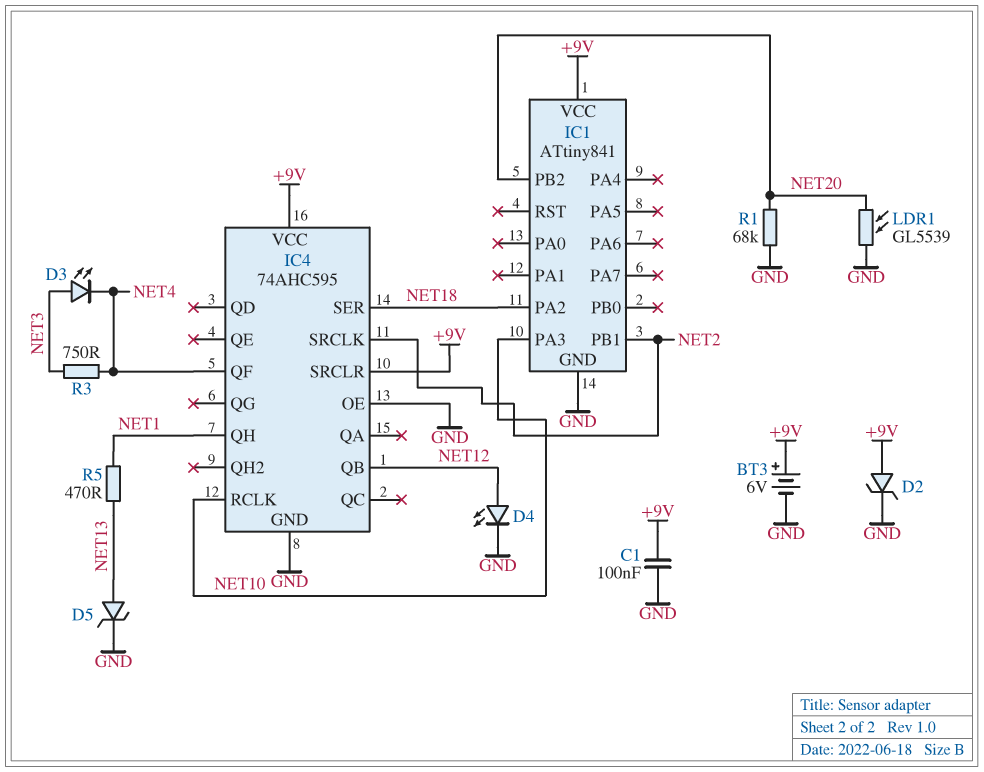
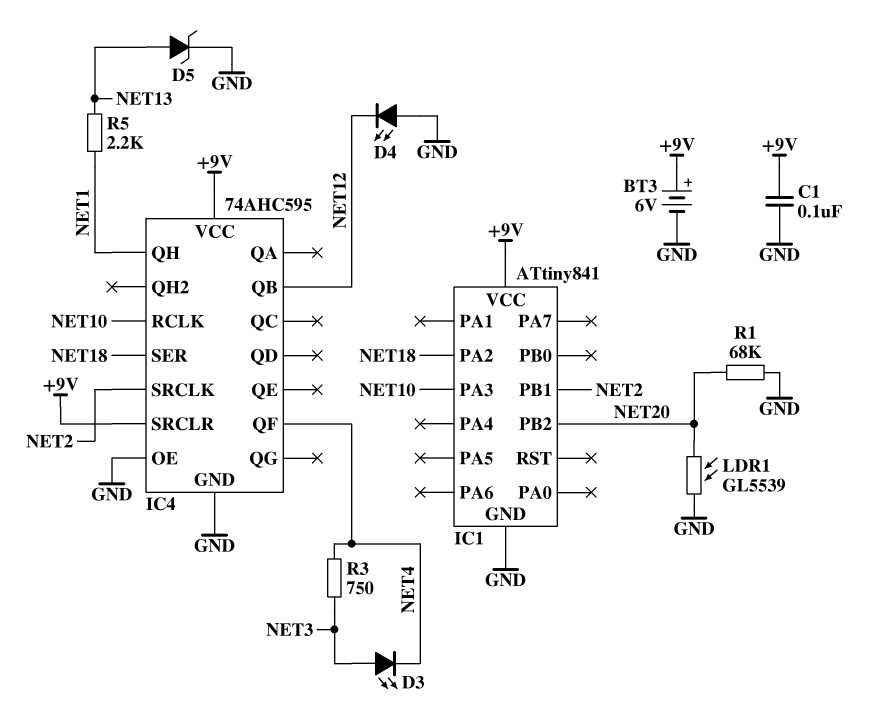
D2: zener (A +9V, K GND) -> none
D4: LED (A NET12, K GND) -> LED (A GND, K NET12)
R5: 470 (NET1, NET13) -> 2.2k (NET1, NET13)

